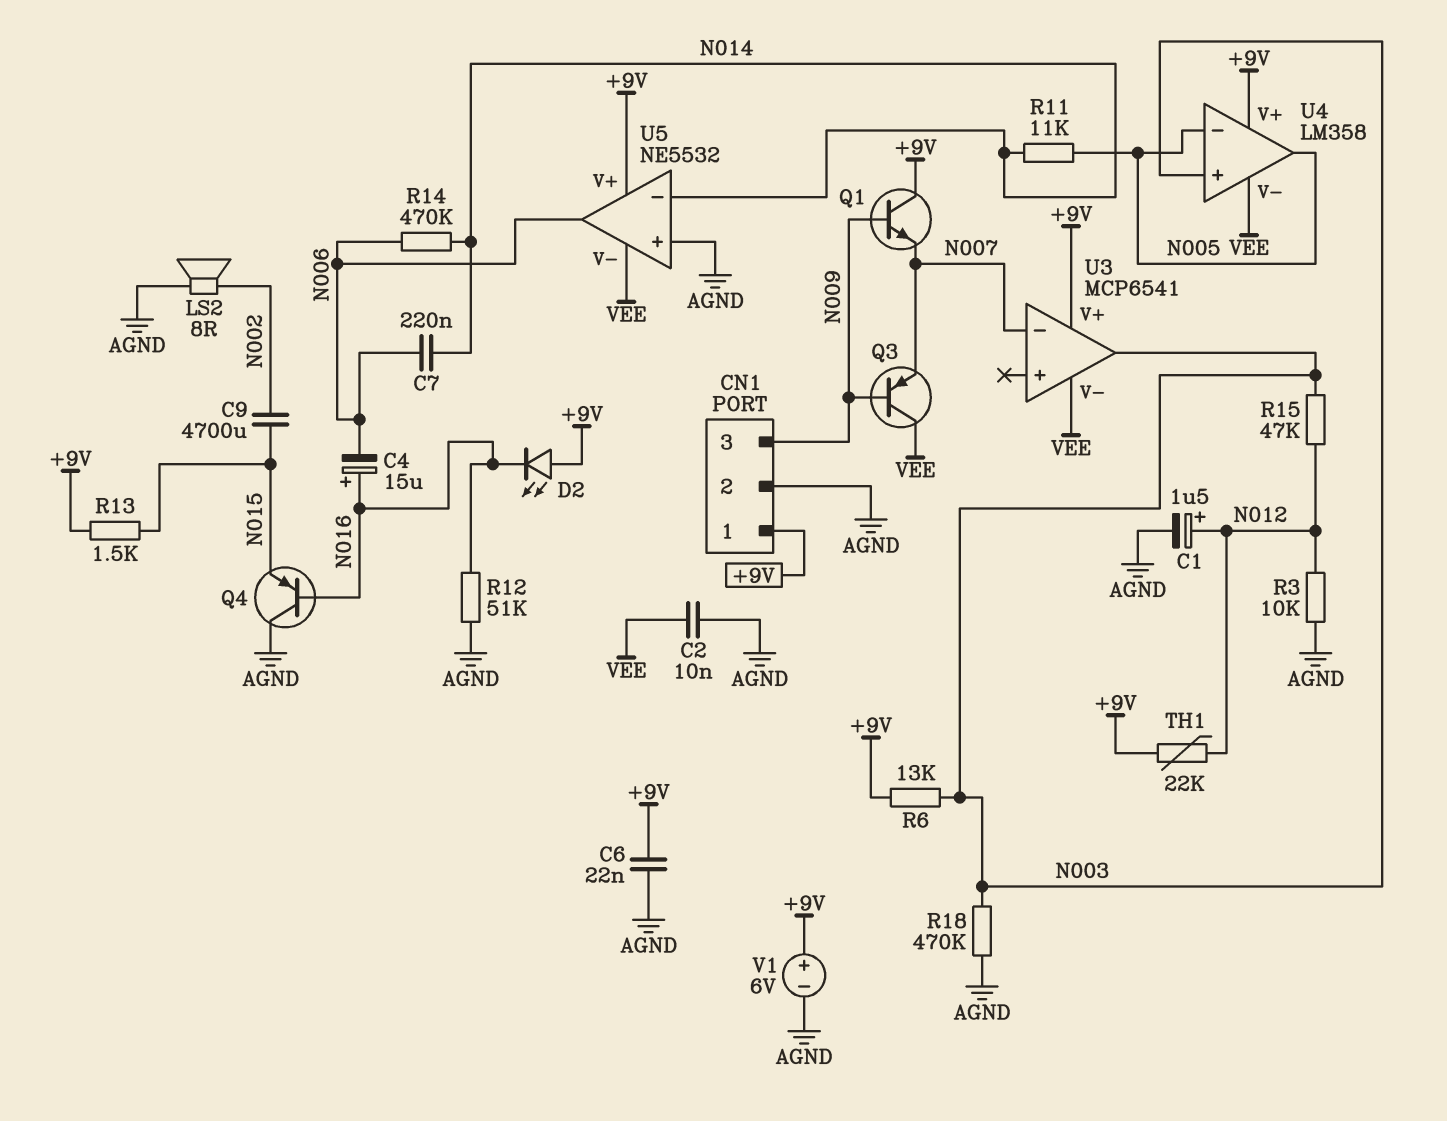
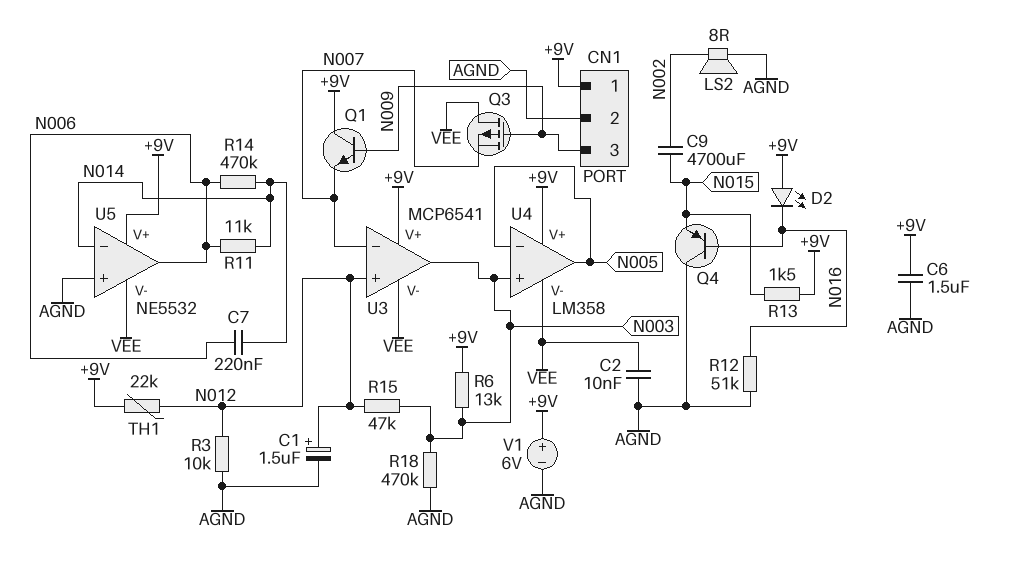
C4: 15uF (plus N016, minus N006) -> none
C6: 22nF (+9V, AGND) -> 1.5uF (+9V, AGND)
Q3: PNP (B N009, C VEE, E N007) -> PMOS (G N009, D VEE, S N007)
R11: 11k (N005, N014) -> 11k (N006, N014)
U3 pin in+: none -> N012

